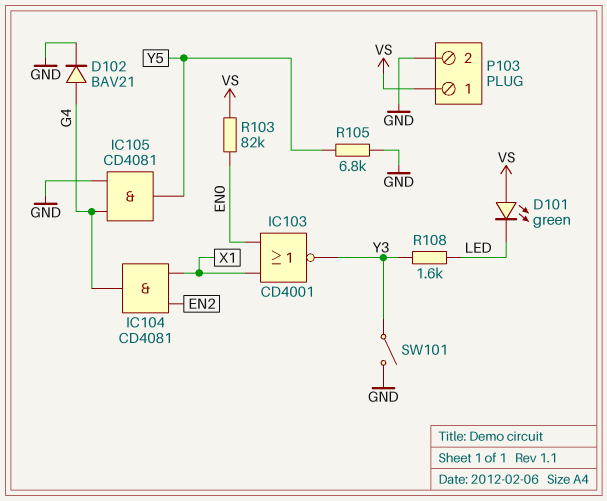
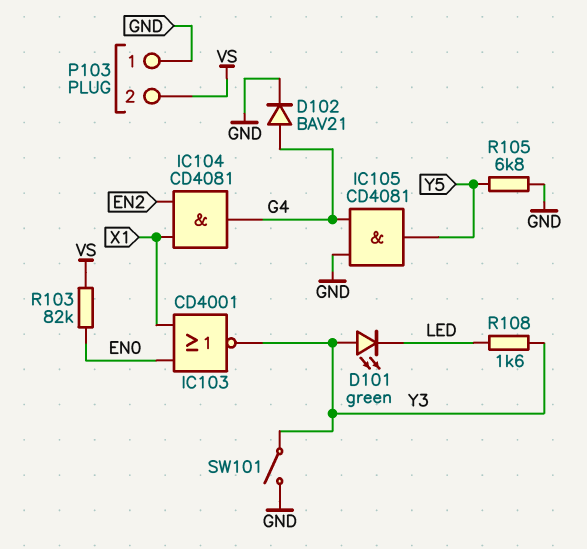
D101: LED green (A VS, K LED) -> LED green (A Y3, K LED)
P103 pin 1: VS -> GND
P103 pin 2: GND -> VS

